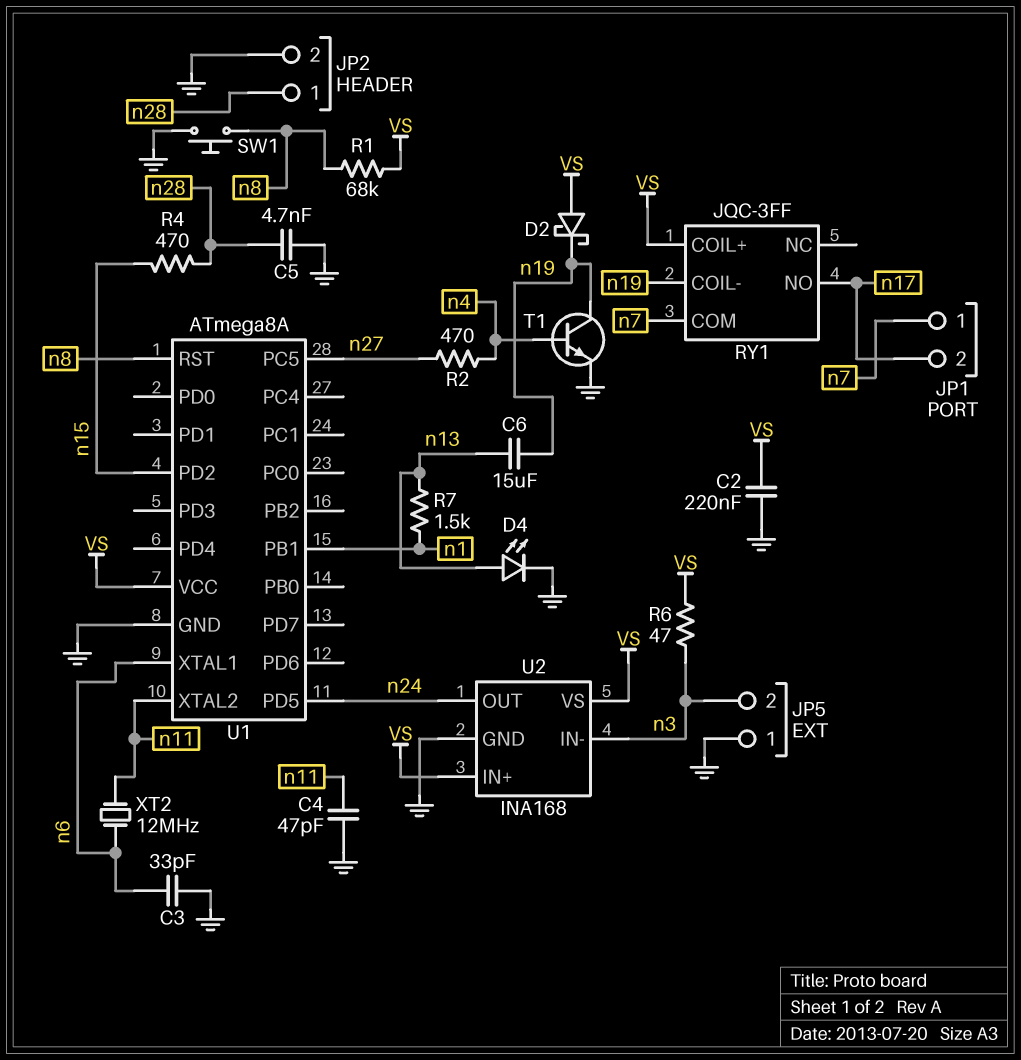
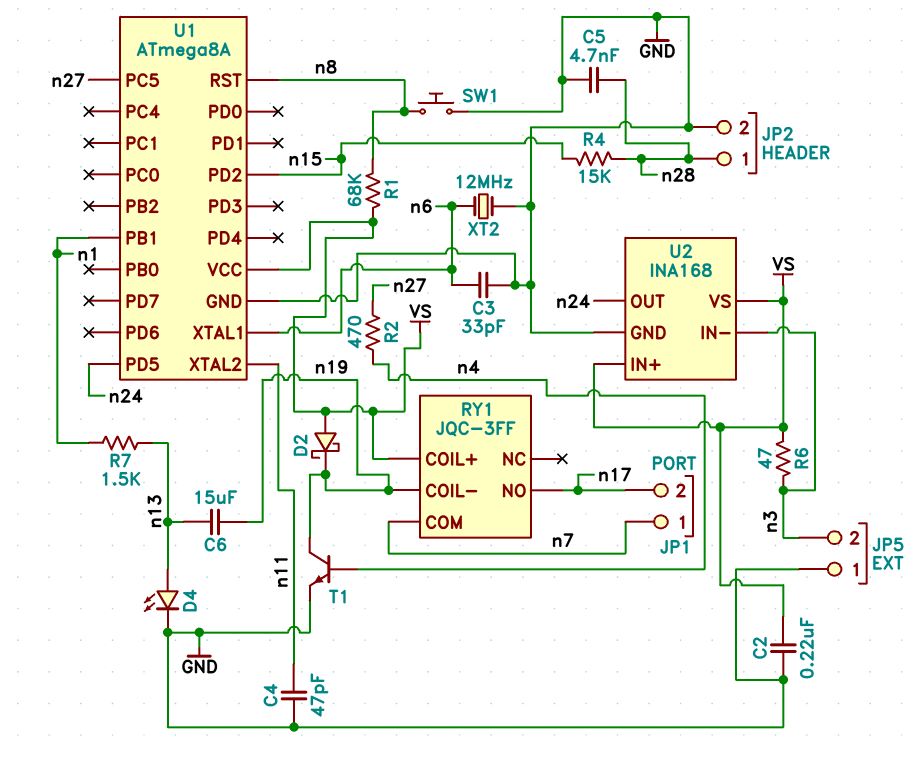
R4: 470 (n15, n28) -> 15k (n15, n28)
XT2: 12MHz (n6, n11) -> 12MHz (GND, n6)

